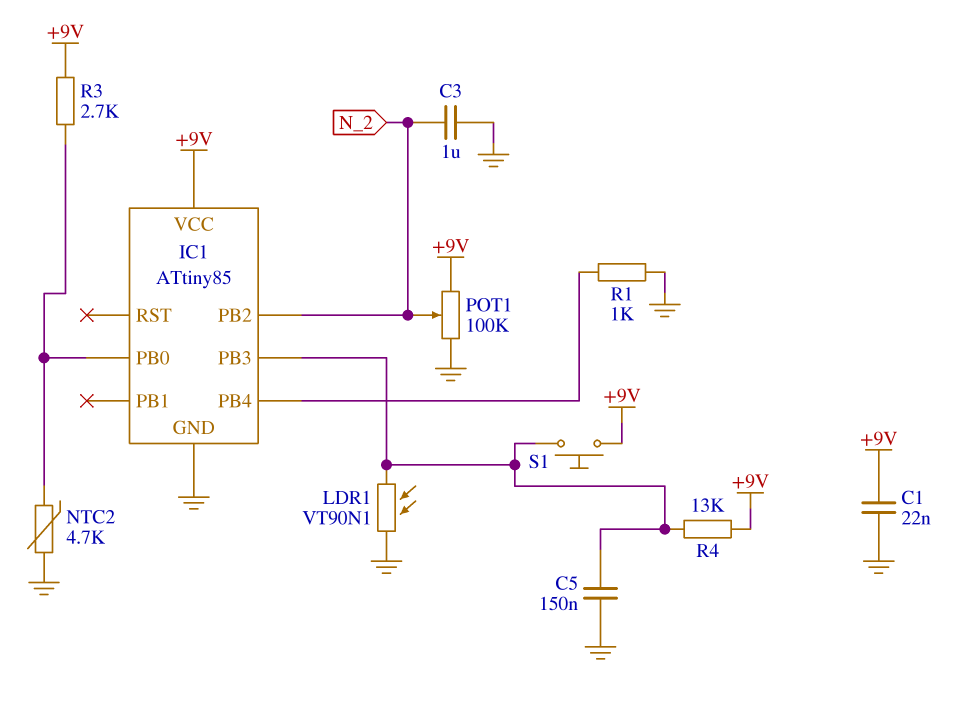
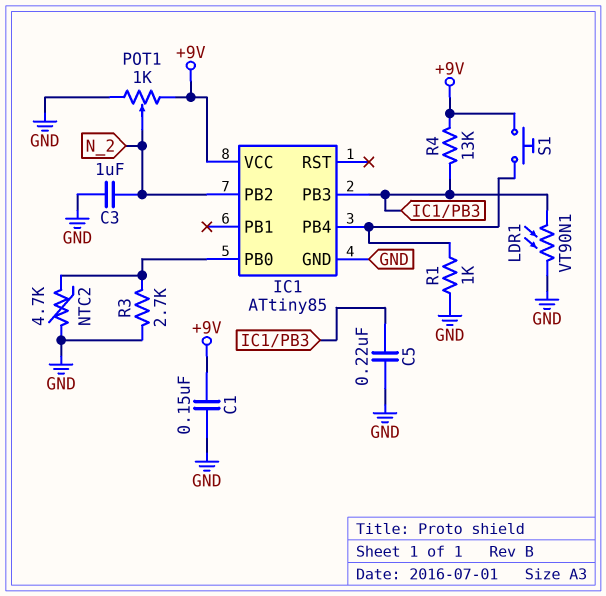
C1: 22nF (+9V, GND) -> 150nF (+9V, GND)
C5: 150nF (GND, IC1/PB3) -> 220nF (GND, IC1/PB3)
POT1: 100k (+9V, GND, wiper N_2) -> 1k (+9V, GND, wiper N_2)
R3: 2.7k (+9V, IC1/PB0) -> 2.7k (GND, IC1/PB0)
S1: button (+9V, IC1/PB3) -> button (+9V, IC1/PB4)

